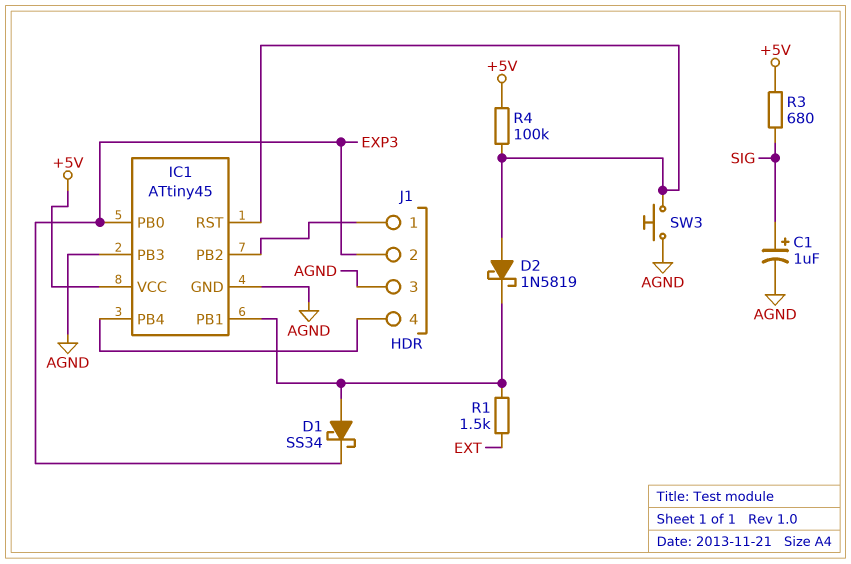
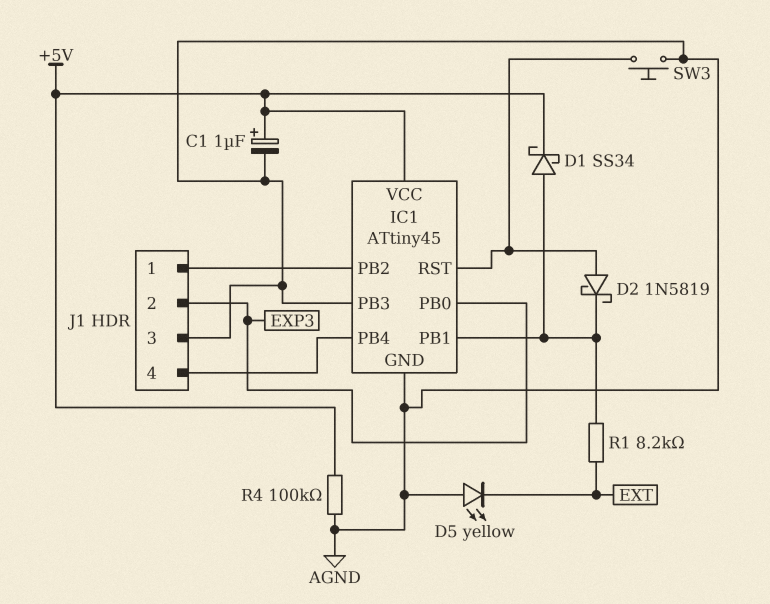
C1: 1uF (plus SIG, minus AGND) -> 1uF (plus +5V, minus AGND)
D1: schottky SS34 (A IC1/PB1, K EXP3) -> schottky SS34 (A IC1/PB1, K +5V)
D5: none -> LED yellow (A AGND, K EXT)
R1: 1.5k (EXT, IC1/PB1) -> 8.2k (EXT, IC1/PB1)
R3: 680 (+5V, SIG) -> none
R4: 100k (+5V, IC1/RST) -> 100k (+5V, AGND)

